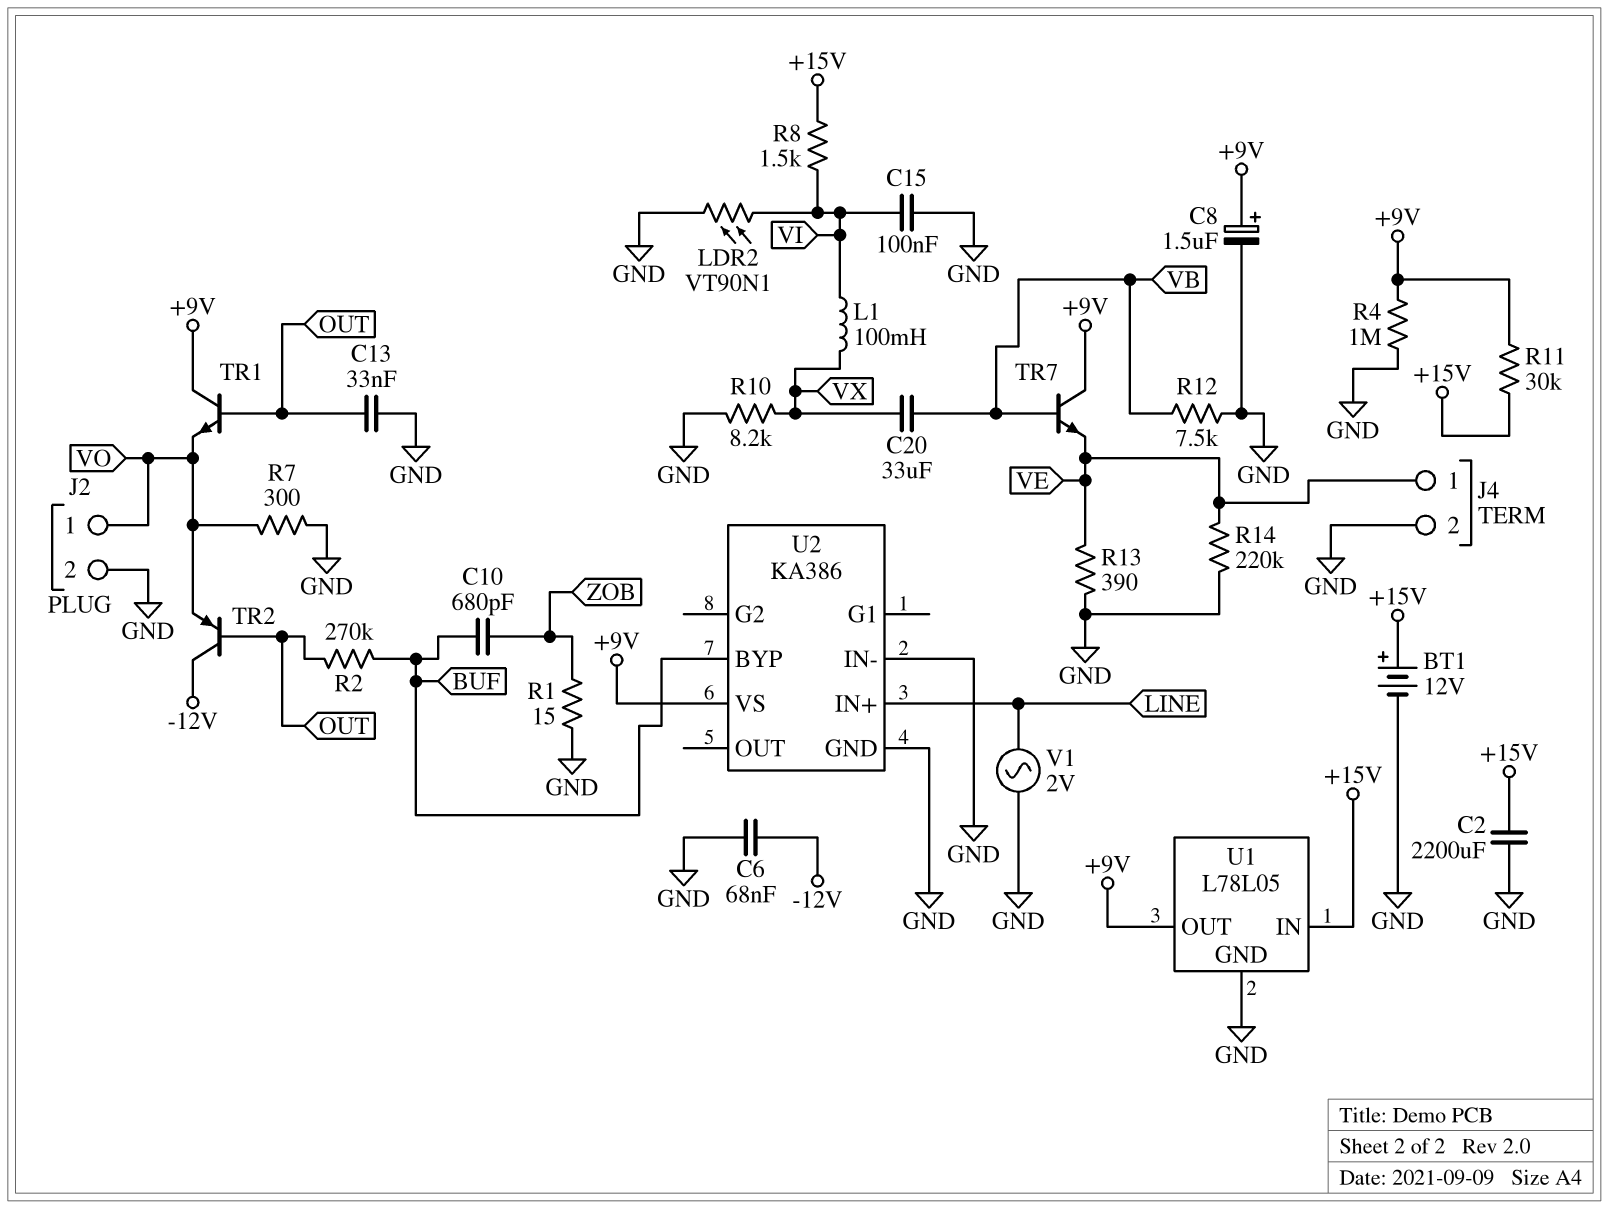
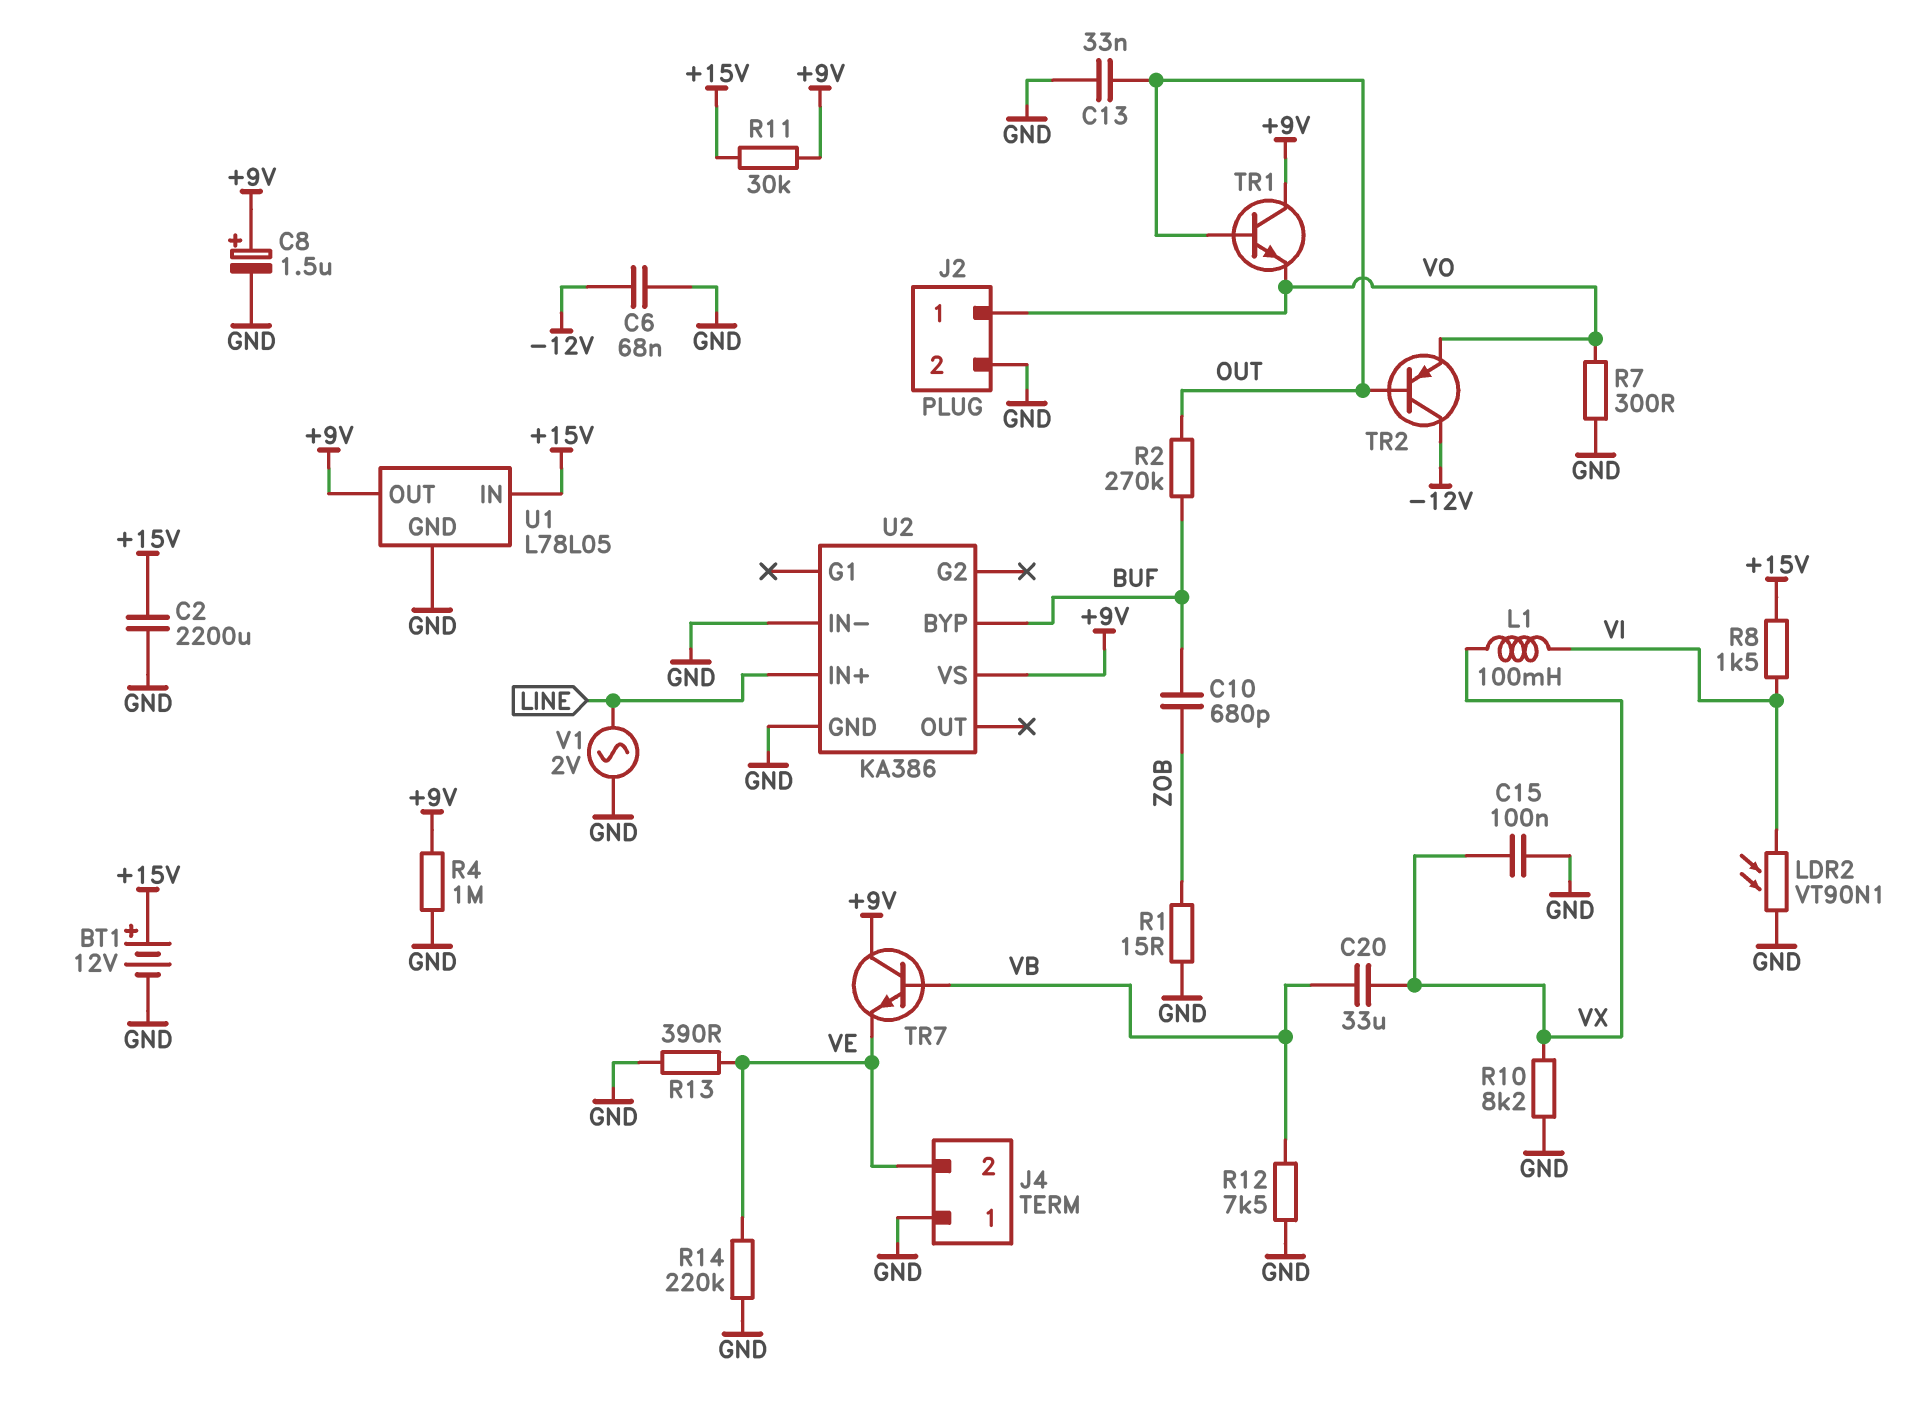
C15: 100nF (GND, VI) -> 100nF (GND, VX)
J4 pin 1: VE -> GND
J4 pin 2: GND -> VE

